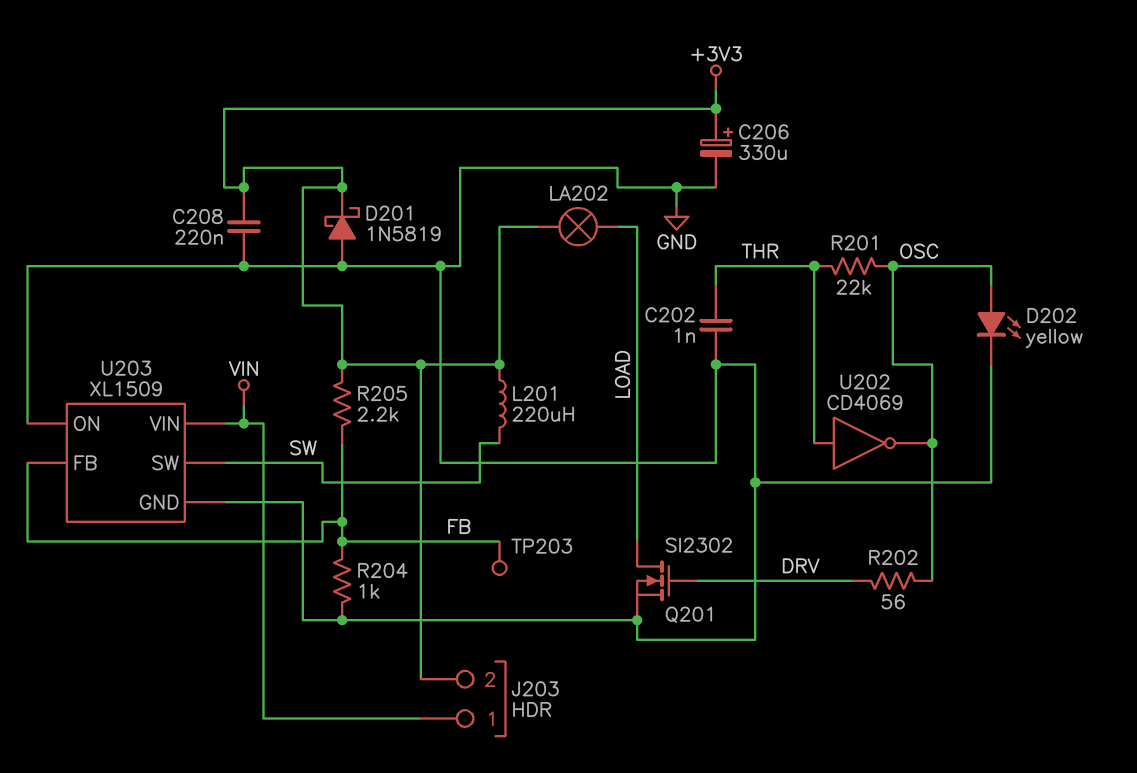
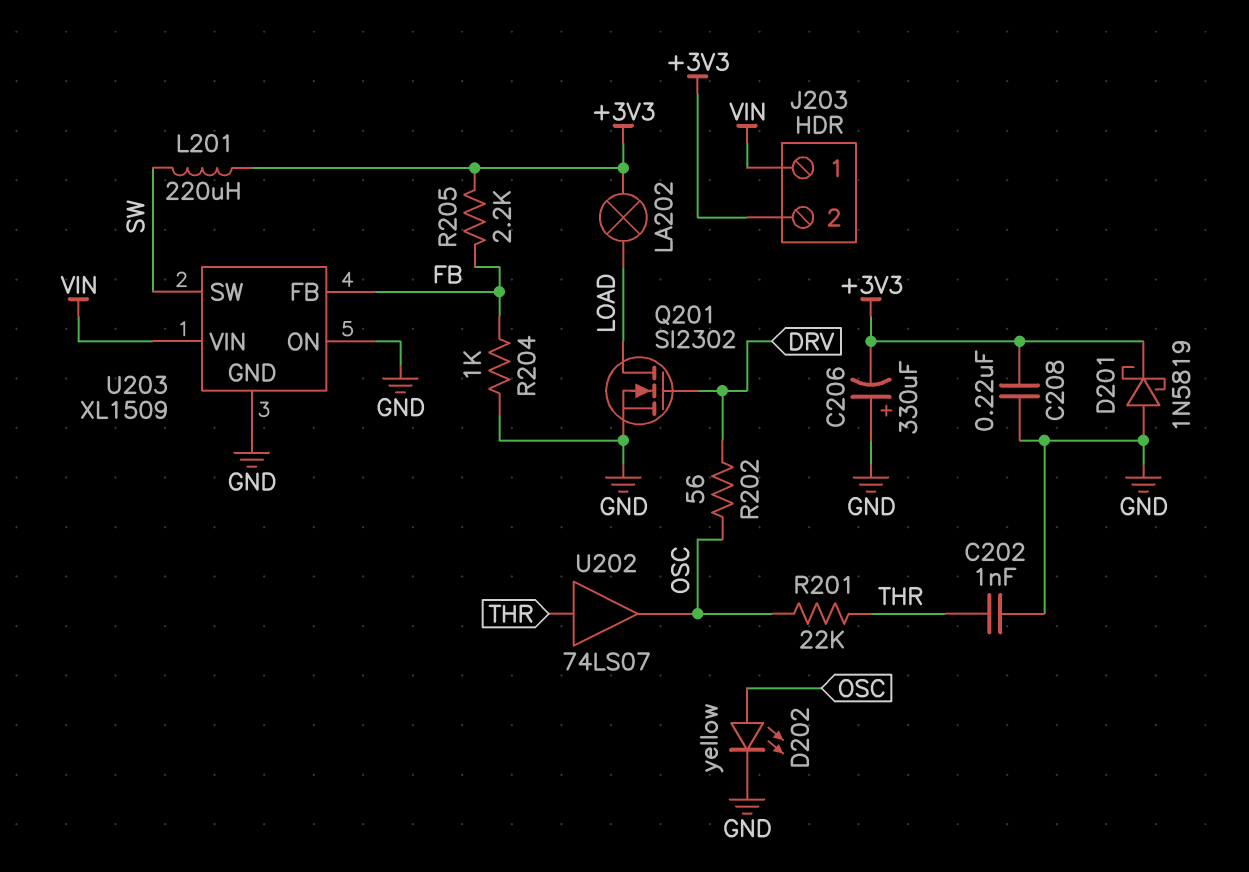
C206: 330uF (plus +3V3, minus GND) -> 330uF (plus GND, minus +3V3)
TP203: test point (FB) -> none
U202: NOT CD4069 (in THR, out OSC) -> buffer 74LS07 (in THR, out OSC)

